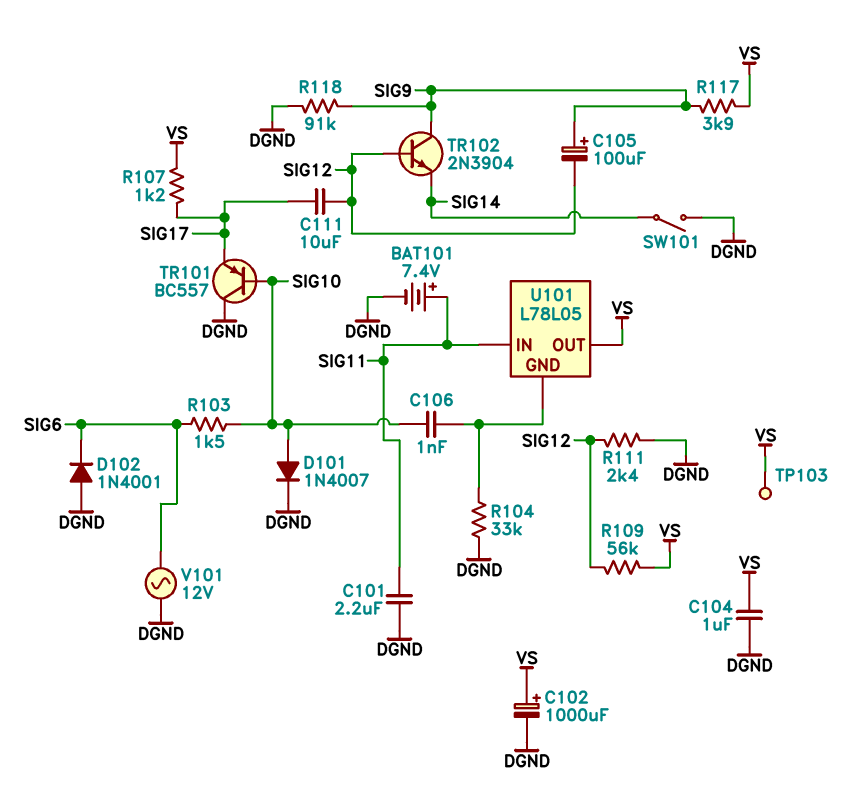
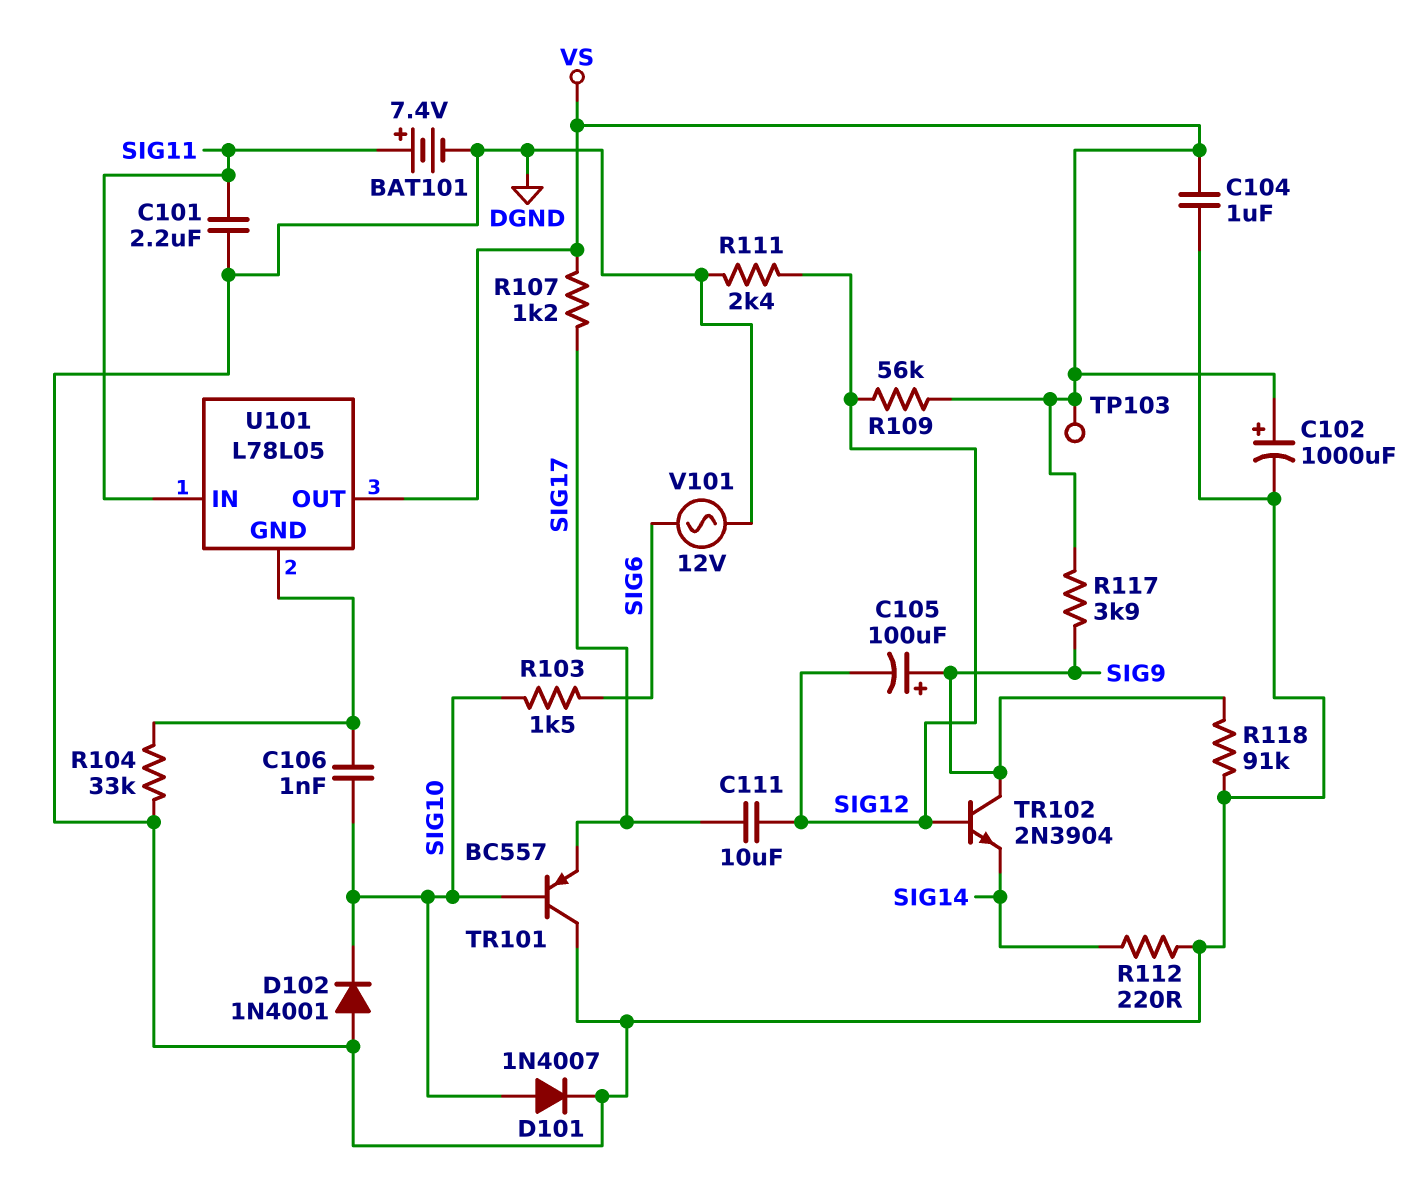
D102: diode 1N4001 (A DGND, K SIG6) -> diode 1N4001 (A DGND, K SIG10)
R112: none -> 220 (DGND, SIG14)
SW101: switch (DGND, SIG14) -> none

